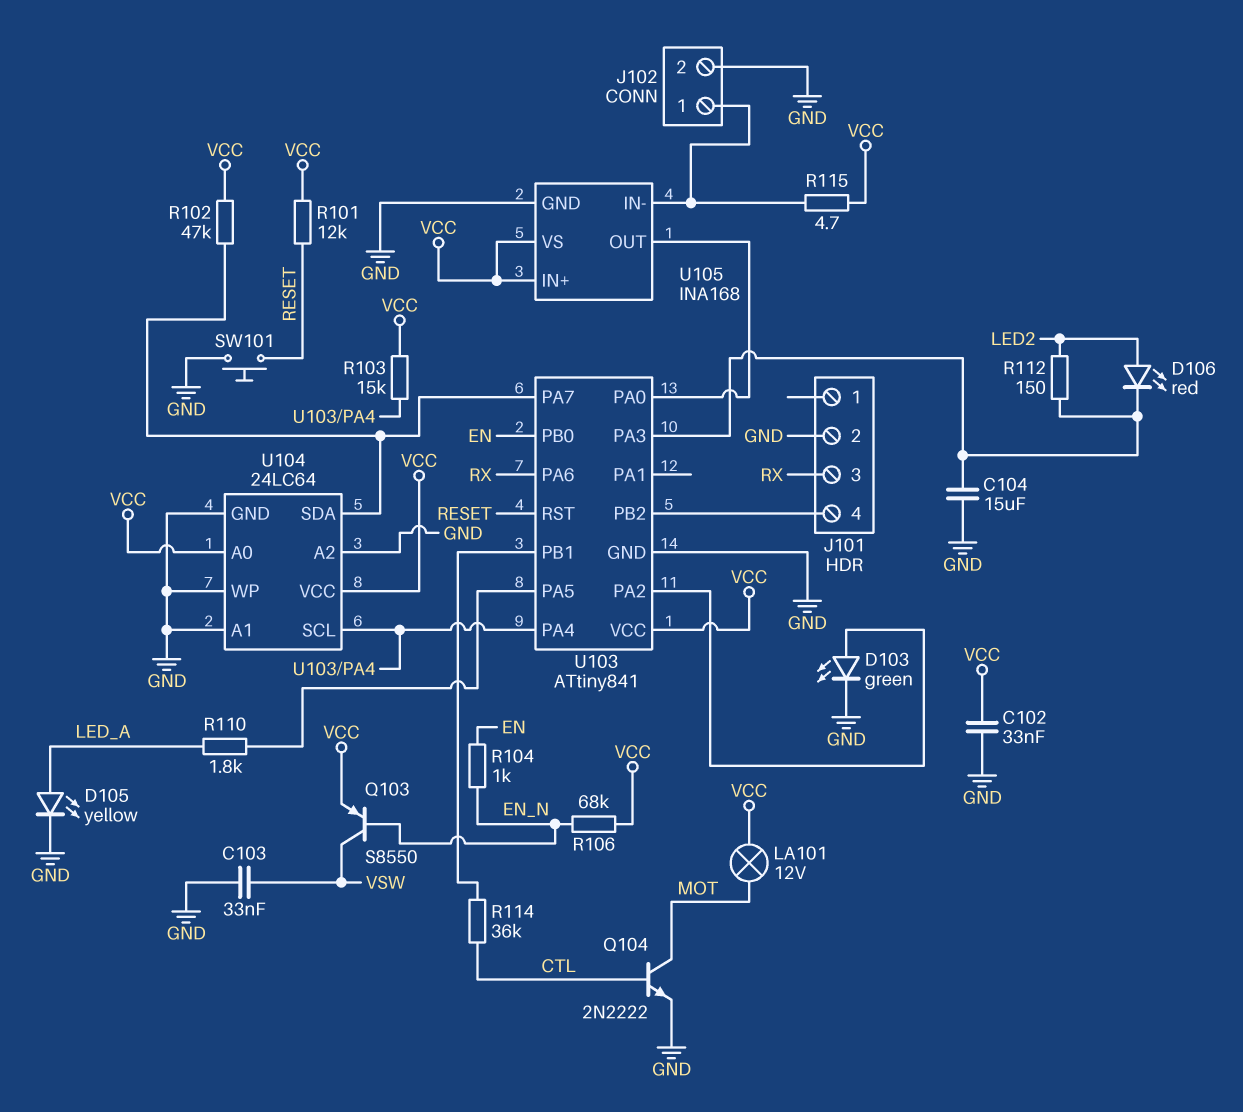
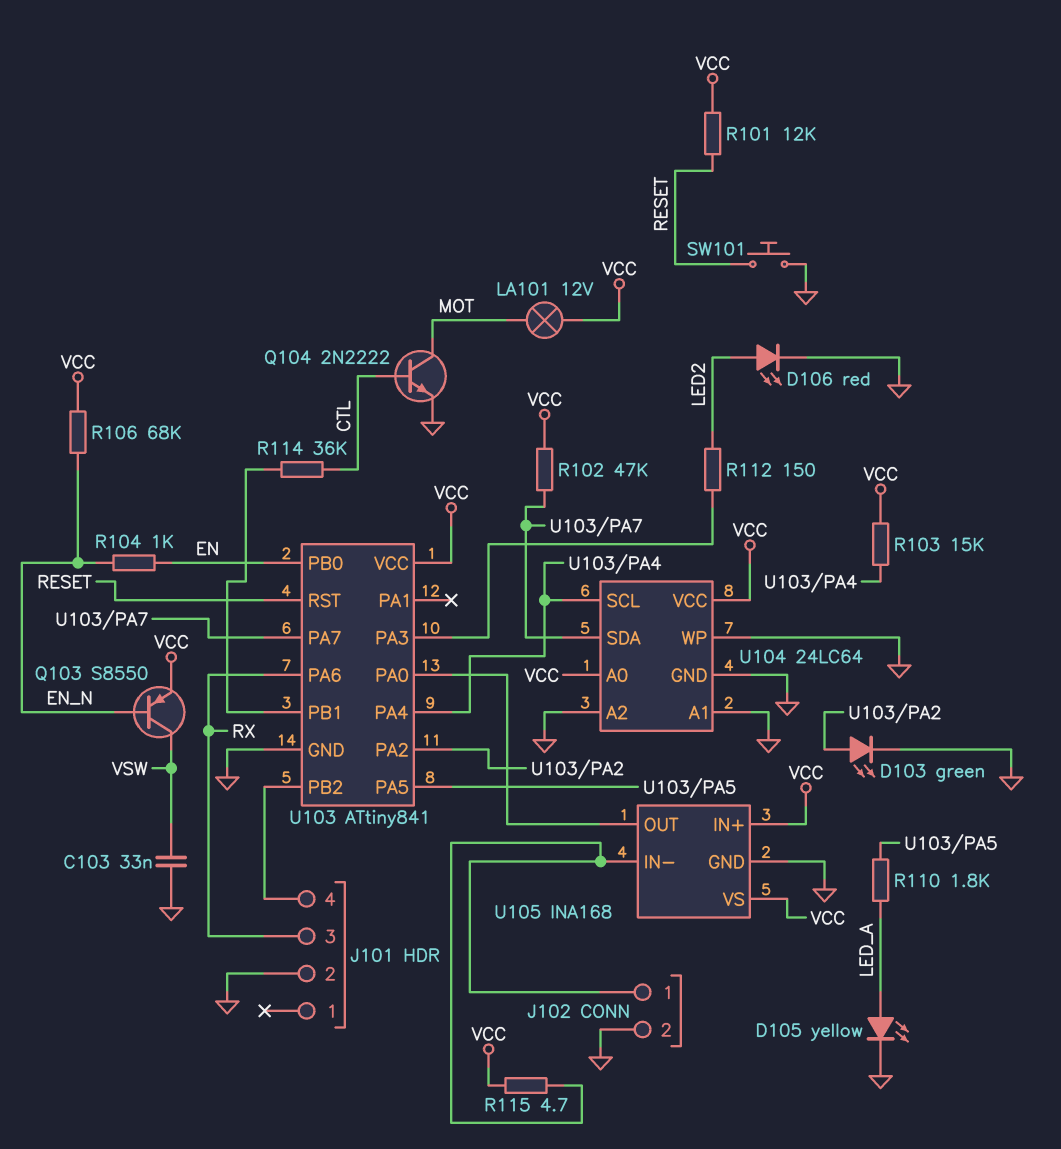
C102: 33nF (GND, VCC) -> none
C104: 15uF (GND, U103/PA3) -> none
D106: LED red (A LED2, K U103/PA3) -> LED red (A LED2, K GND)

